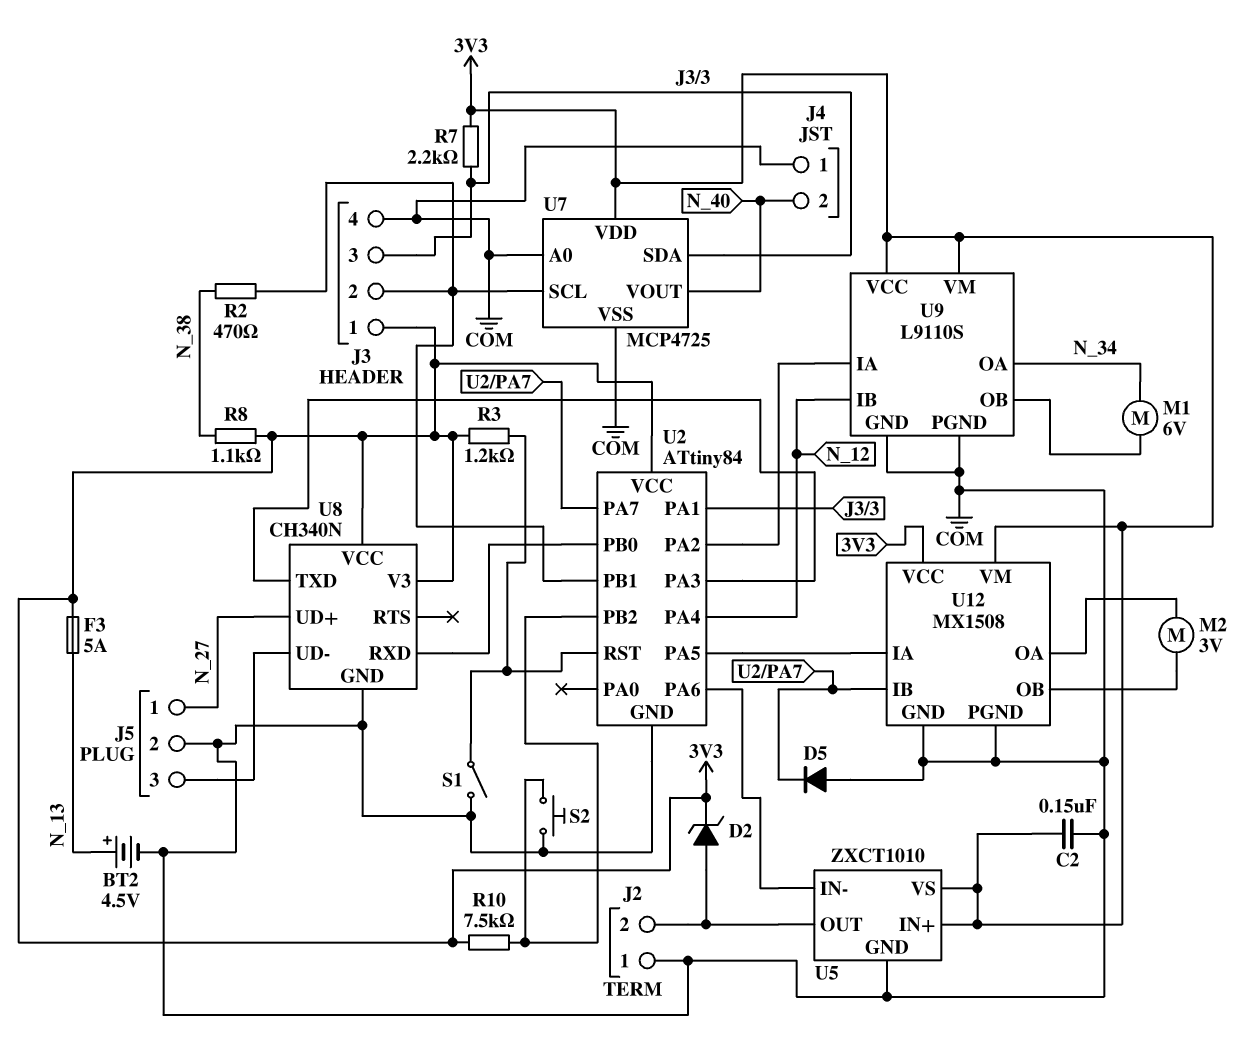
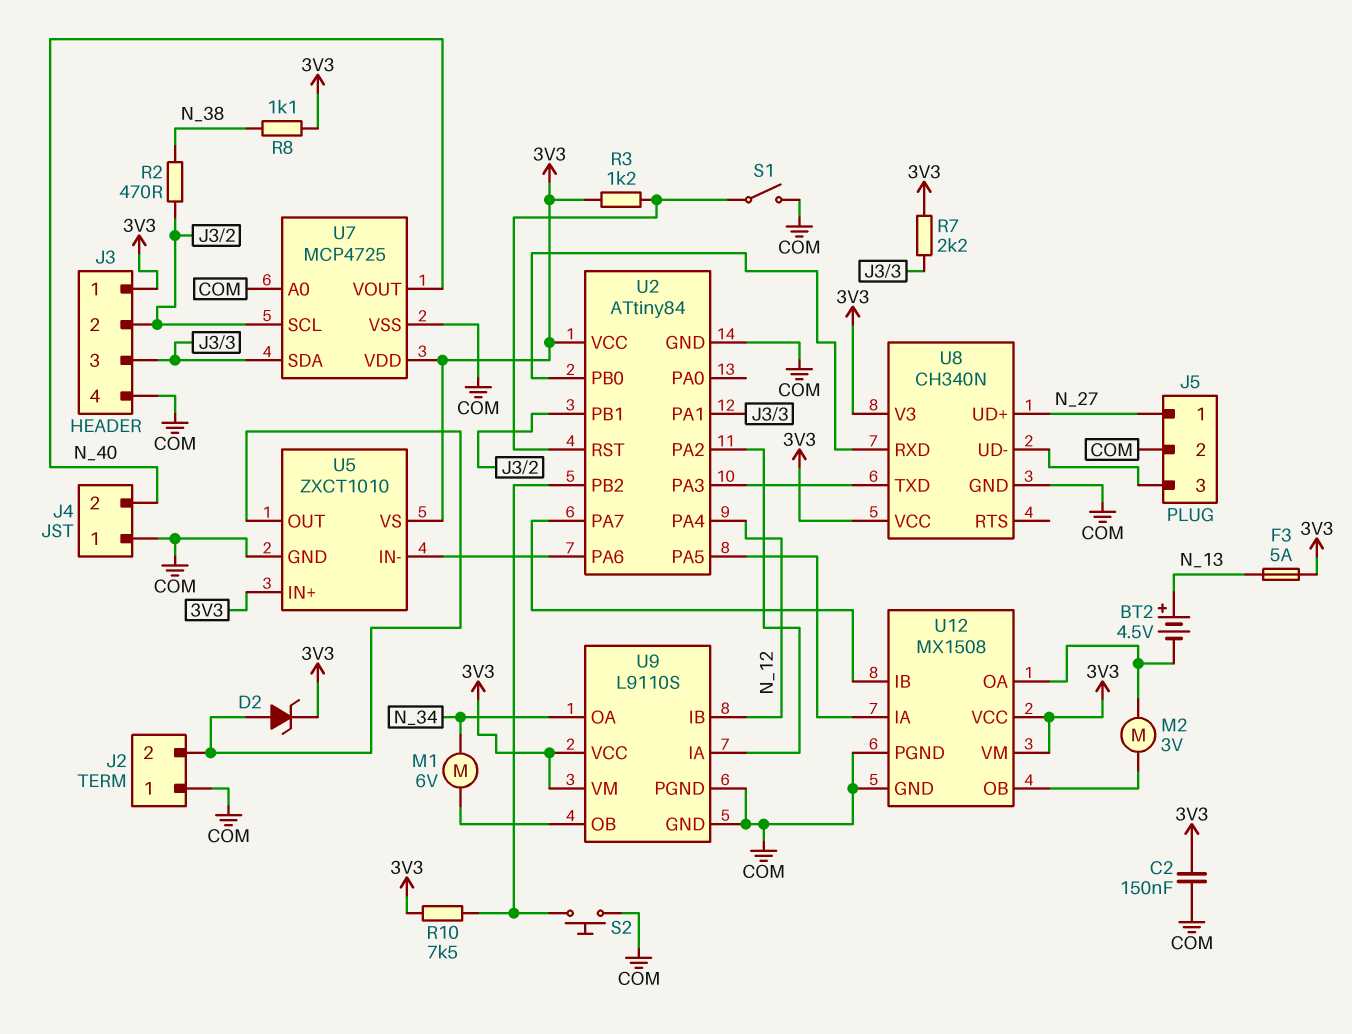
BT2: 4.5V (plus N_13, minus COM) -> 4.5V (plus N_13, minus U12/OA)
D5: diode (A COM, K U2/PA7) -> none

